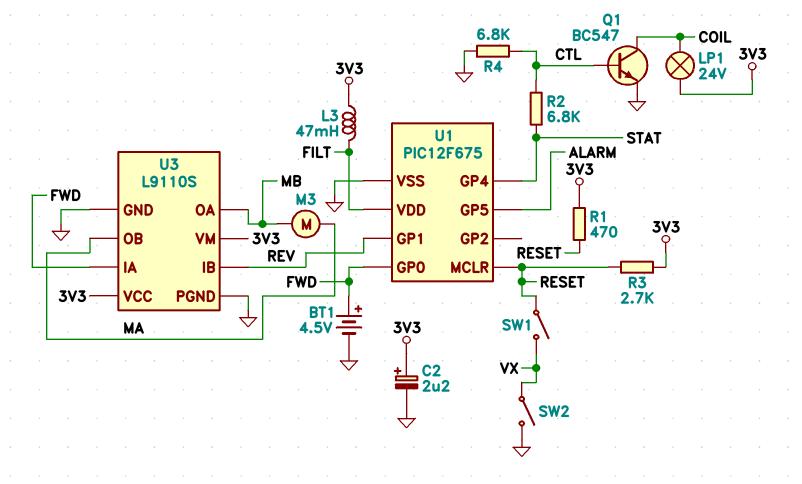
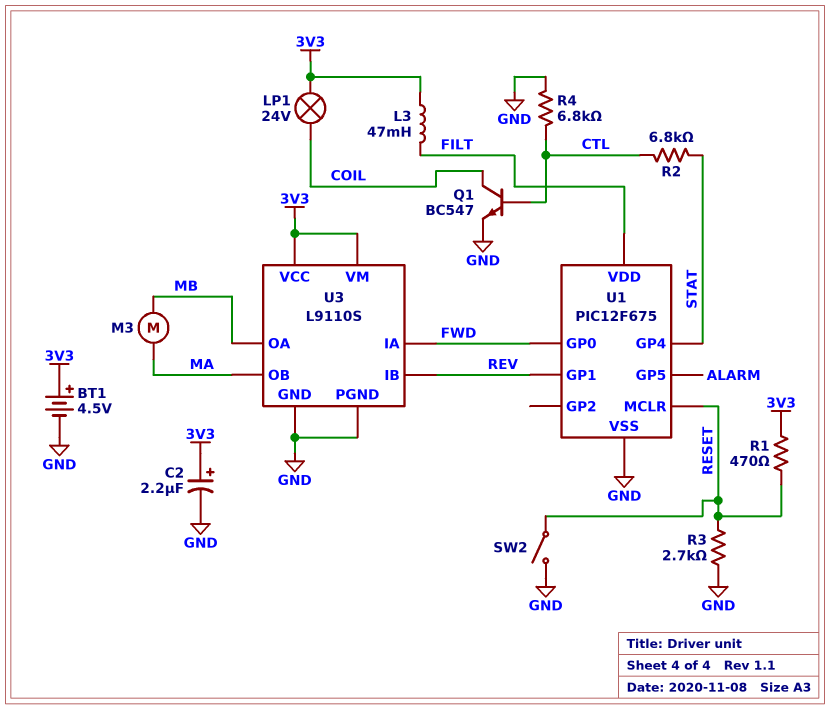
BT1: 4.5V (plus FWD, minus GND) -> 4.5V (plus 3V3, minus GND)
R3: 2.7k (3V3, RESET) -> 2.7k (GND, RESET)
SW1: switch (RESET, VX) -> none
SW2: switch (GND, VX) -> switch (GND, RESET)

